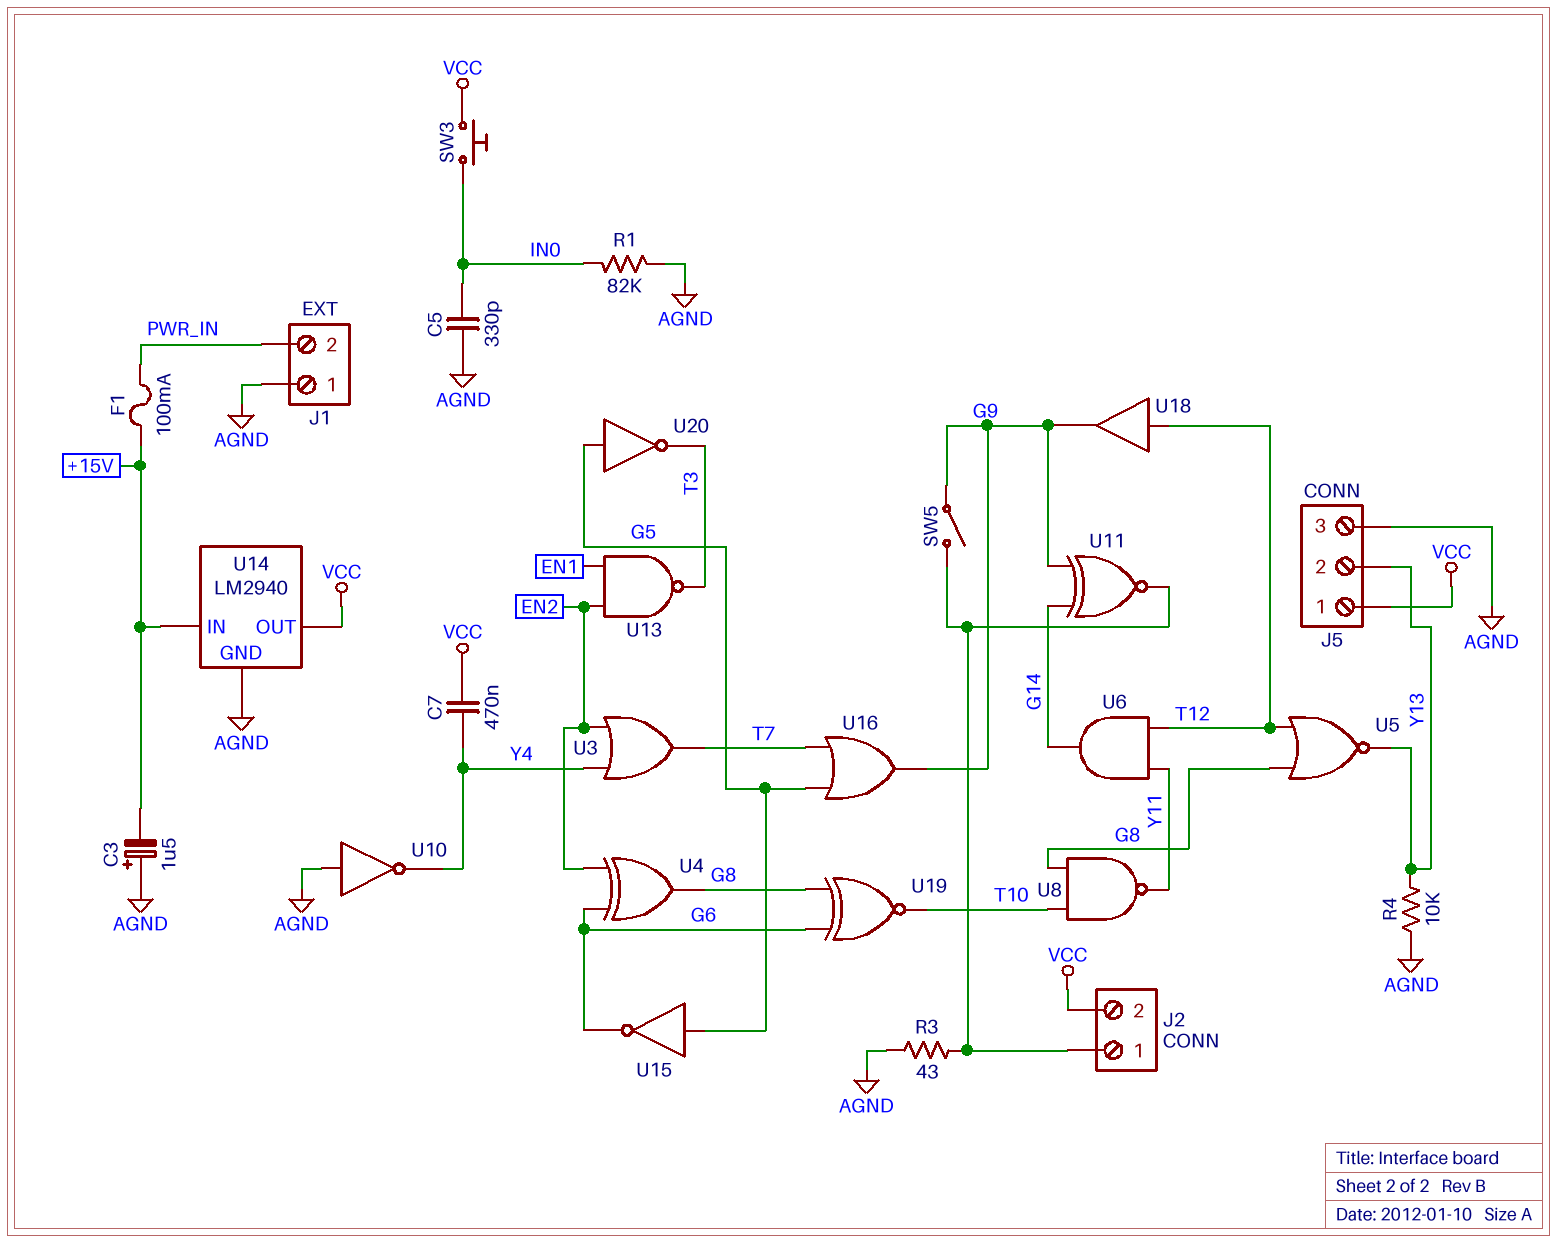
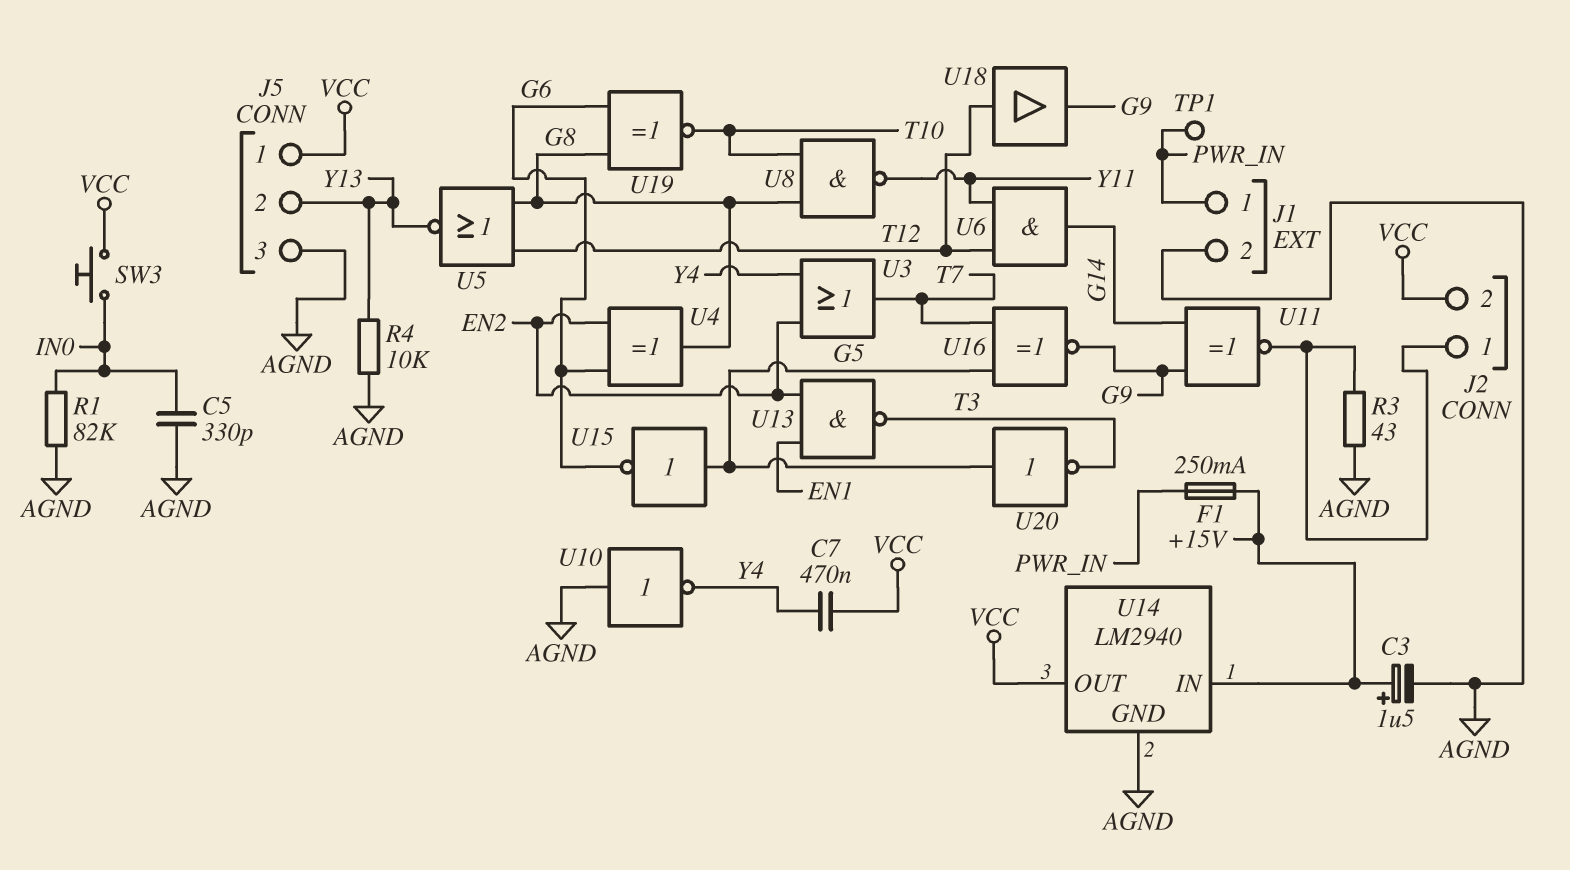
C3: 1.5uF (plus AGND, minus +15V) -> 1.5uF (plus +15V, minus AGND)
F1: 100mA (+15V, PWR_IN) -> 250mA (+15V, PWR_IN)
J1 pin 1: AGND -> PWR_IN
J1 pin 2: PWR_IN -> AGND
SW5: switch (G9, J2/1) -> none
TP1: none -> test point (PWR_IN)
U16: OR (in G5, in T7, out G9) -> XNOR (in G5, in T7, out G9)

